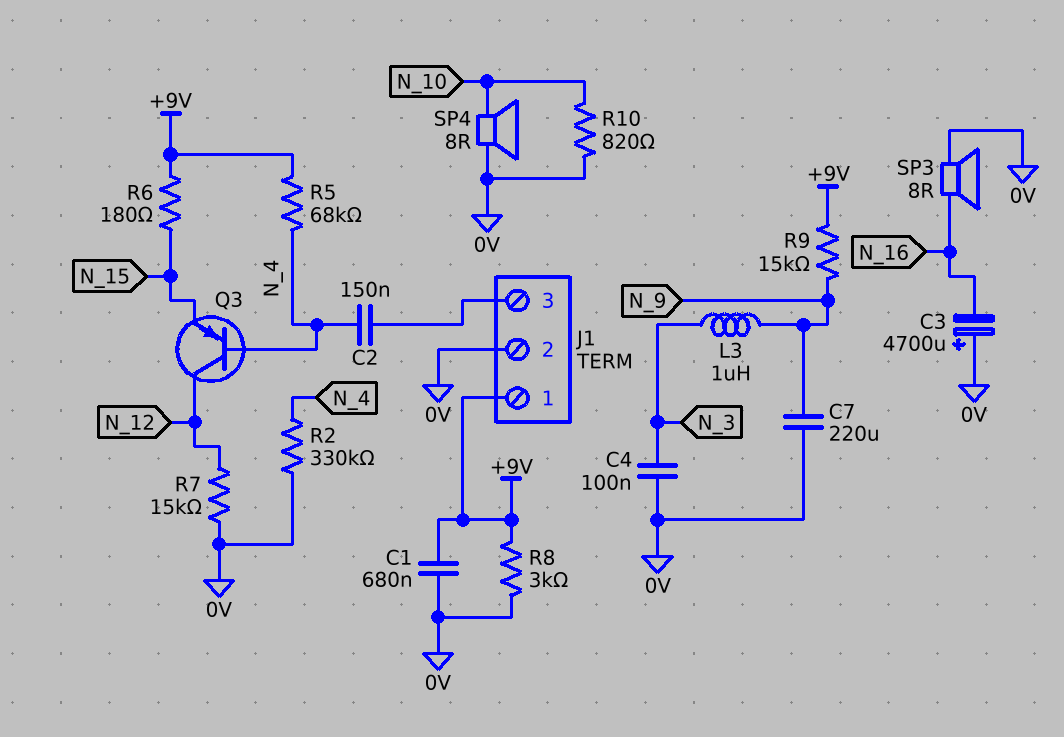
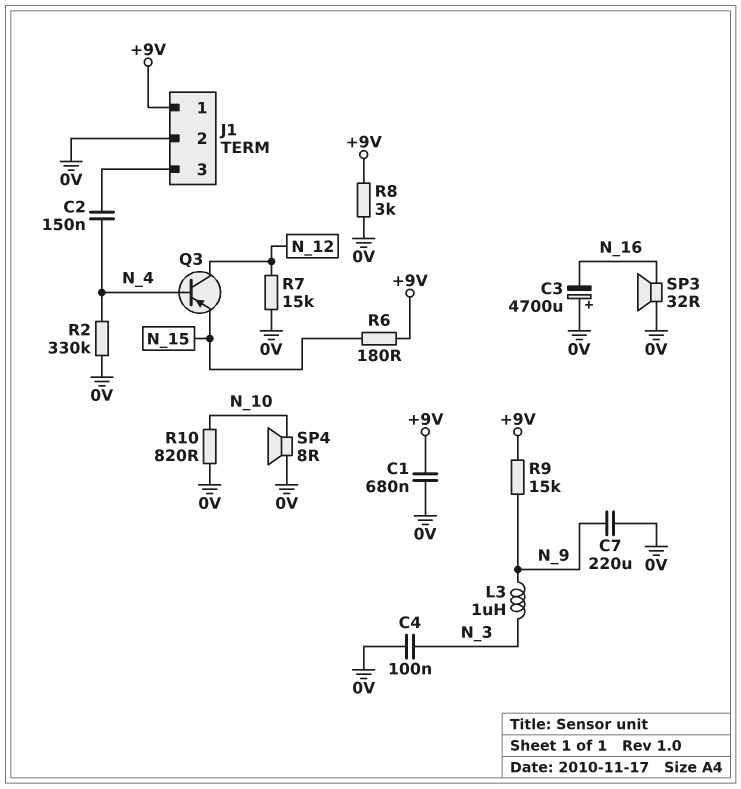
R5: 68k (+9V, N_4) -> none
SP3: speaker 8R (0V, N_16) -> speaker 32R (0V, N_16)

